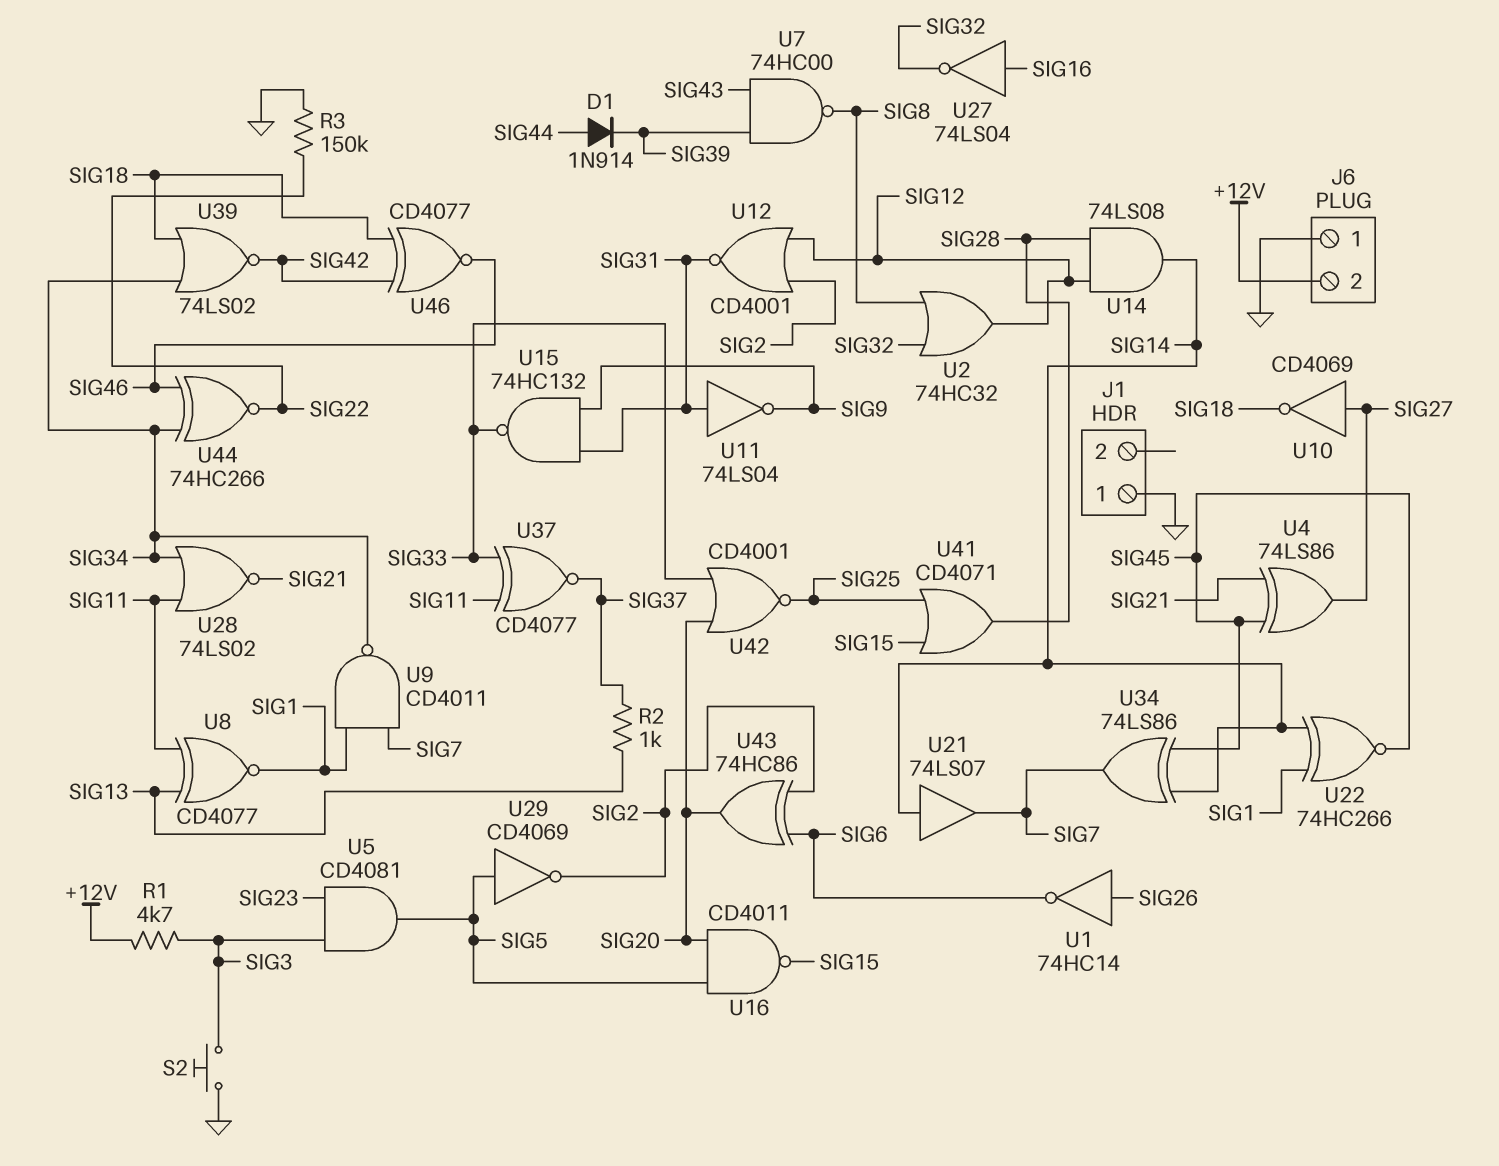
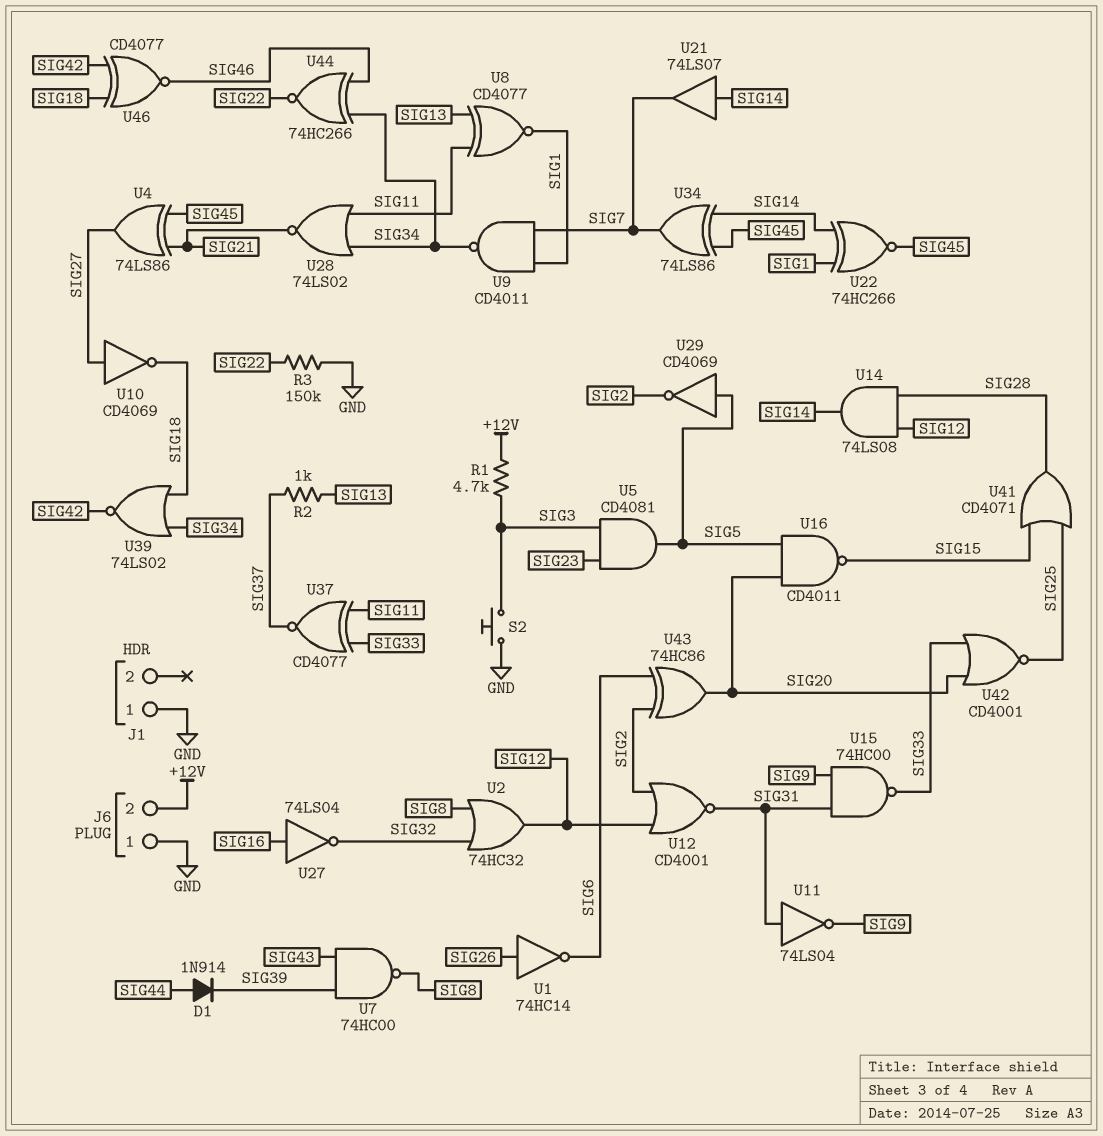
U15: NAND 74HC132 (in SIG9, in SIG31, out SIG33) -> NAND 74HC00 (in SIG9, in SIG31, out SIG33)

